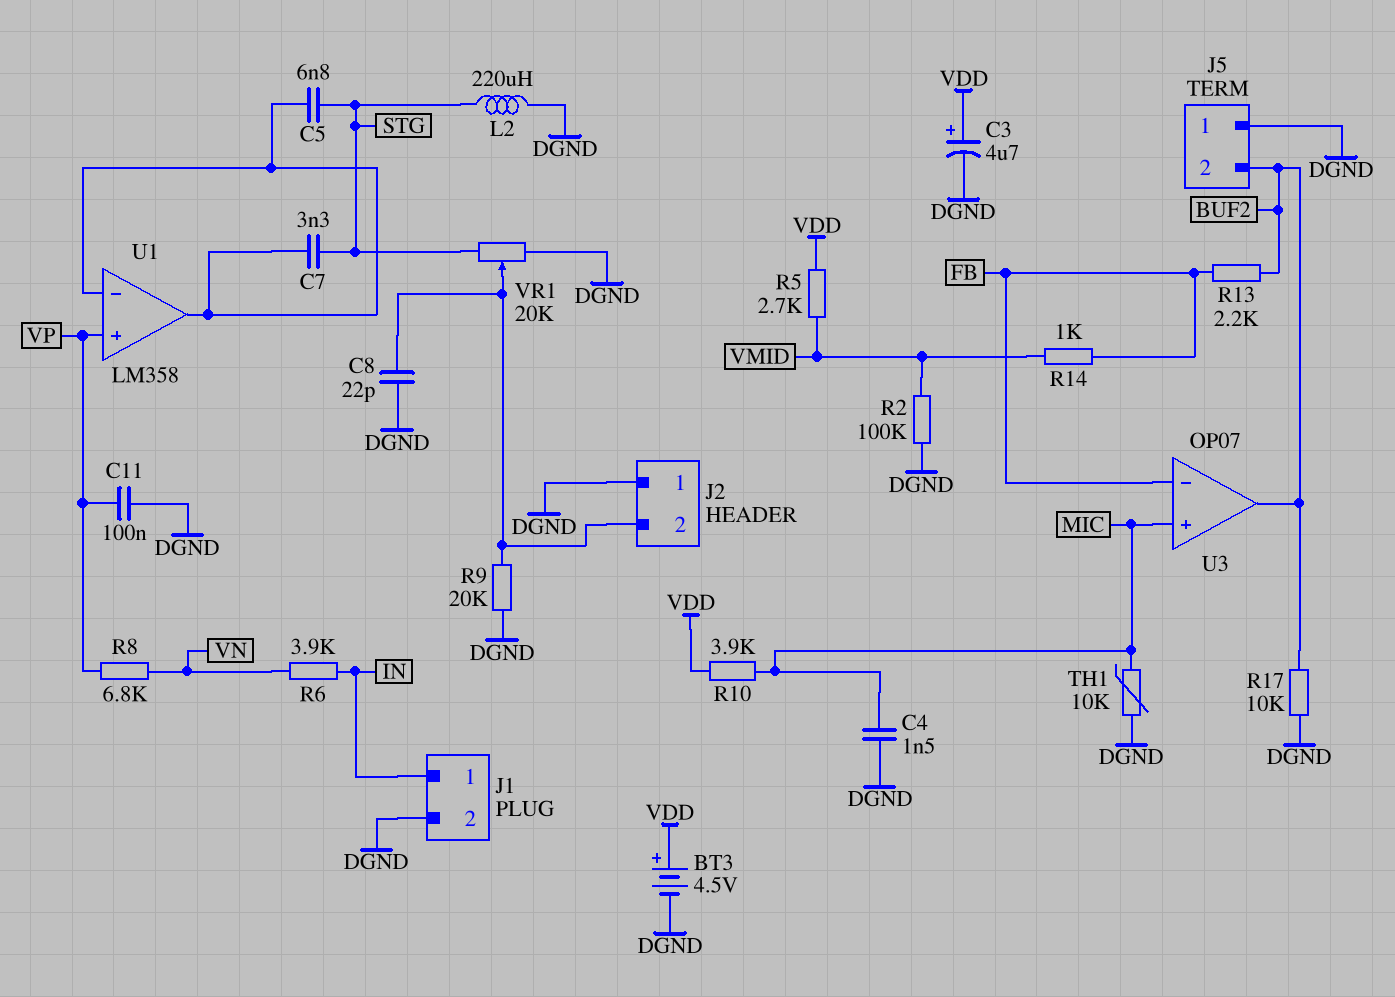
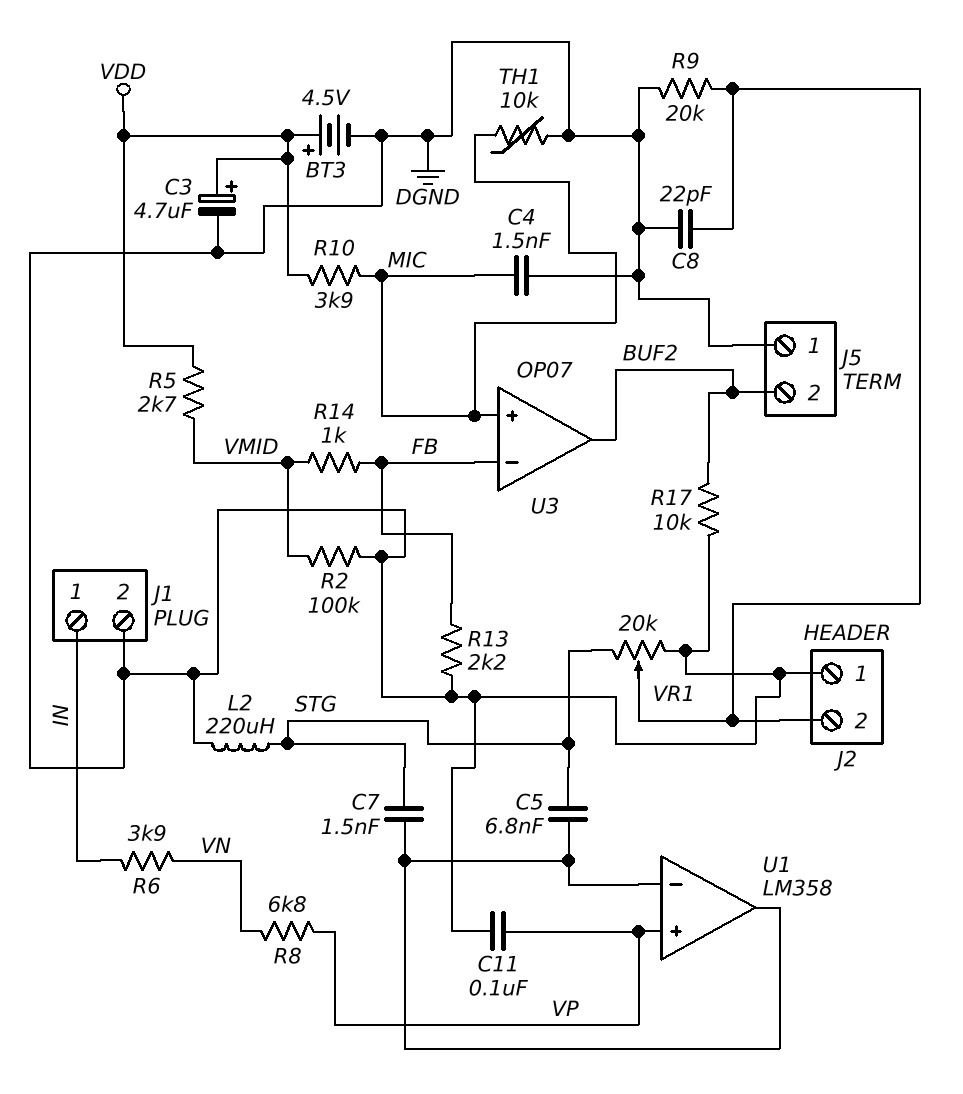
C7: 3.3nF (STG, U1/in-) -> 1.5nF (STG, U1/in-)
R13: 2.2k (BUF2, FB) -> 2.2k (DGND, FB)

